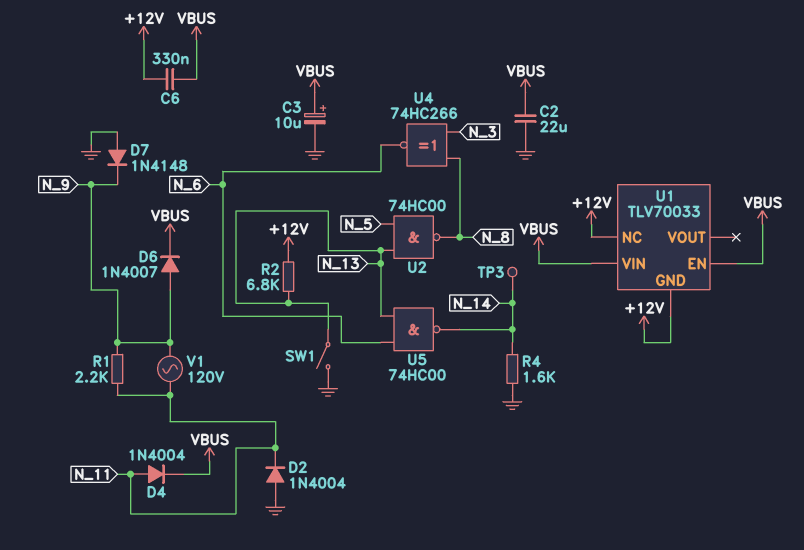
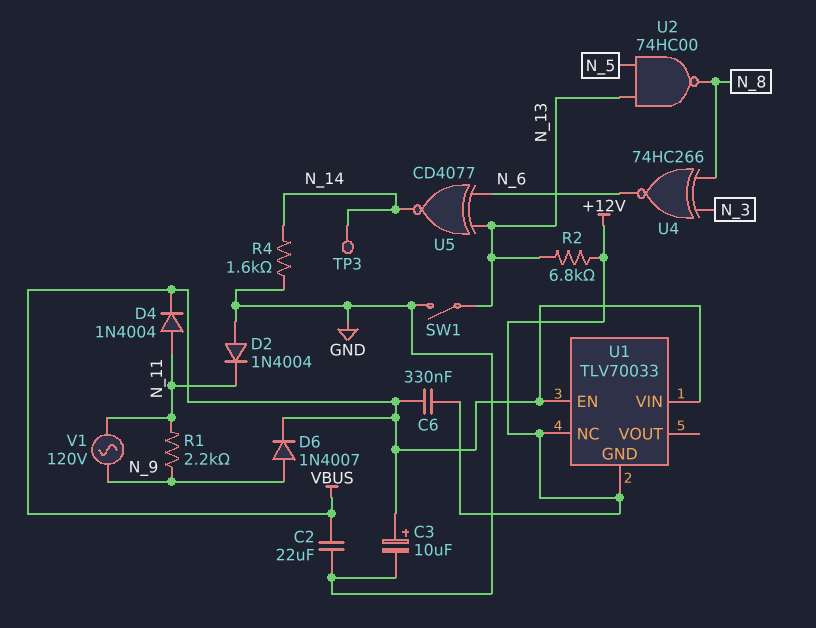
D7: diode 1N4148 (A GND, K N_9) -> none
U5: NAND 74HC00 (in N_6, in N_13, out N_14) -> XNOR CD4077 (in N_6, in N_13, out N_14)

